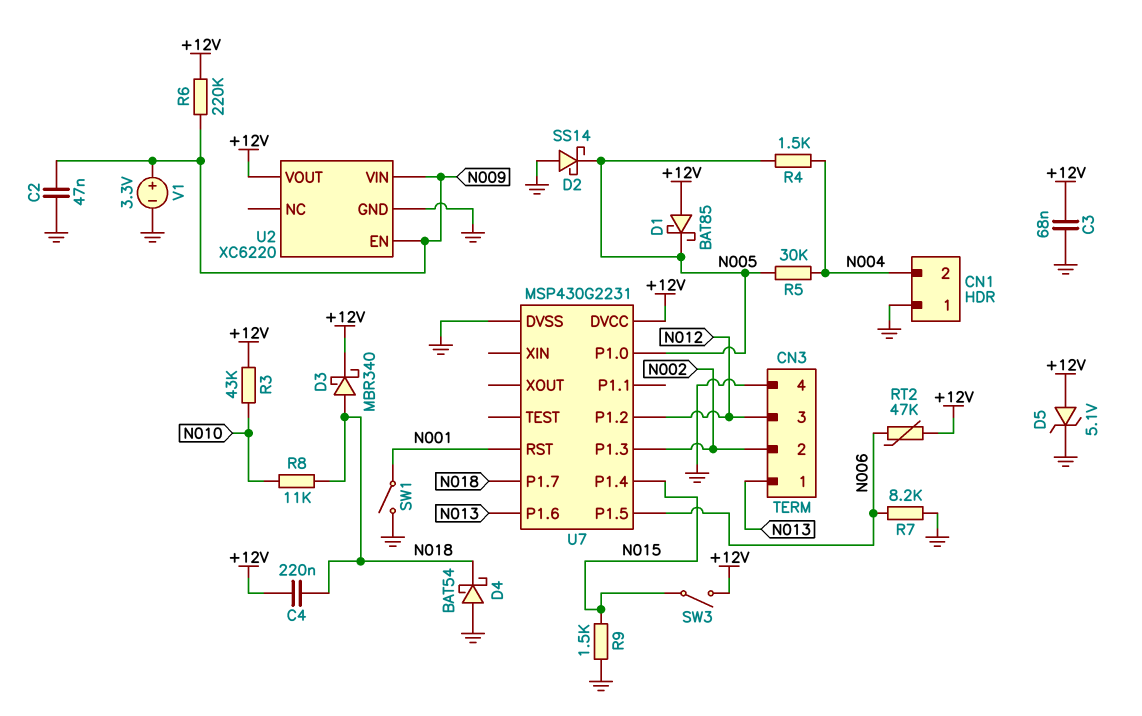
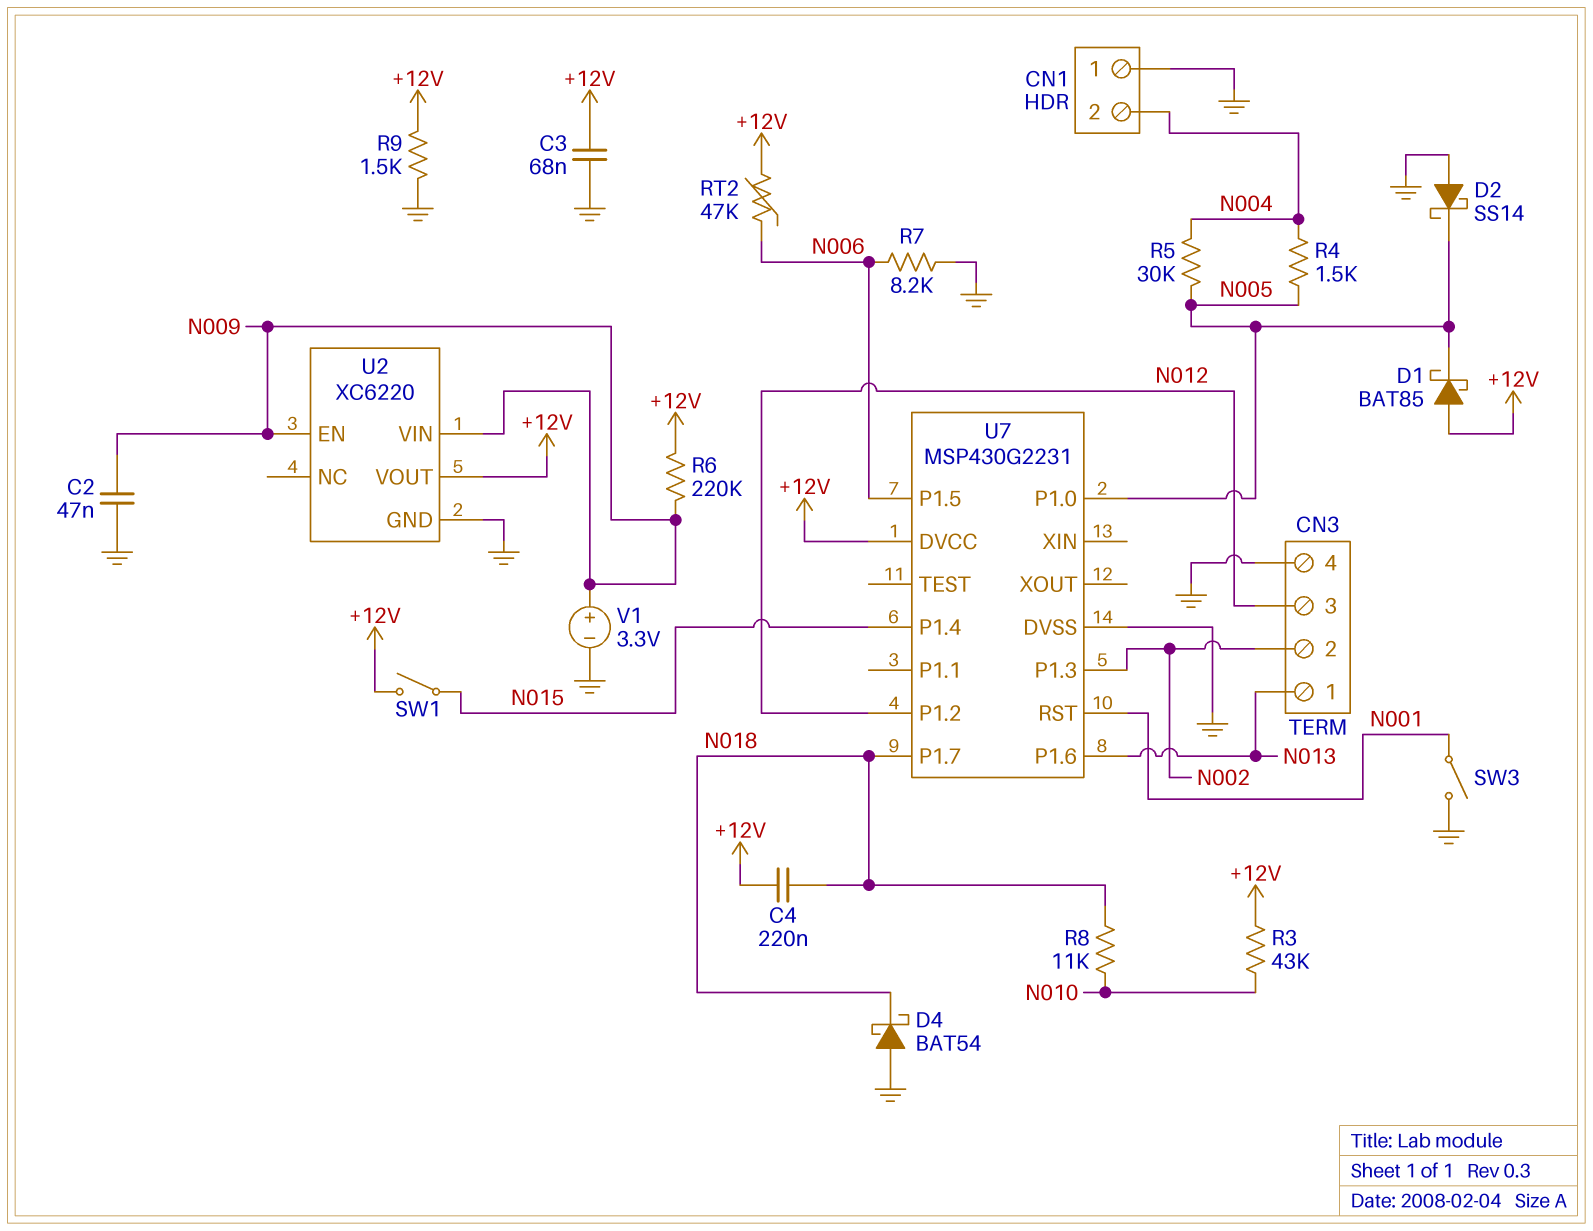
D3: schottky MBR340 (A N018, K +12V) -> none
D5: zener 5.1V (A +12V, K GND) -> none
R9: 1.5k (GND, N015) -> 1.5k (+12V, GND)
SW1: switch (GND, N001) -> switch (+12V, N015)
SW3: switch (+12V, N015) -> switch (GND, N001)

